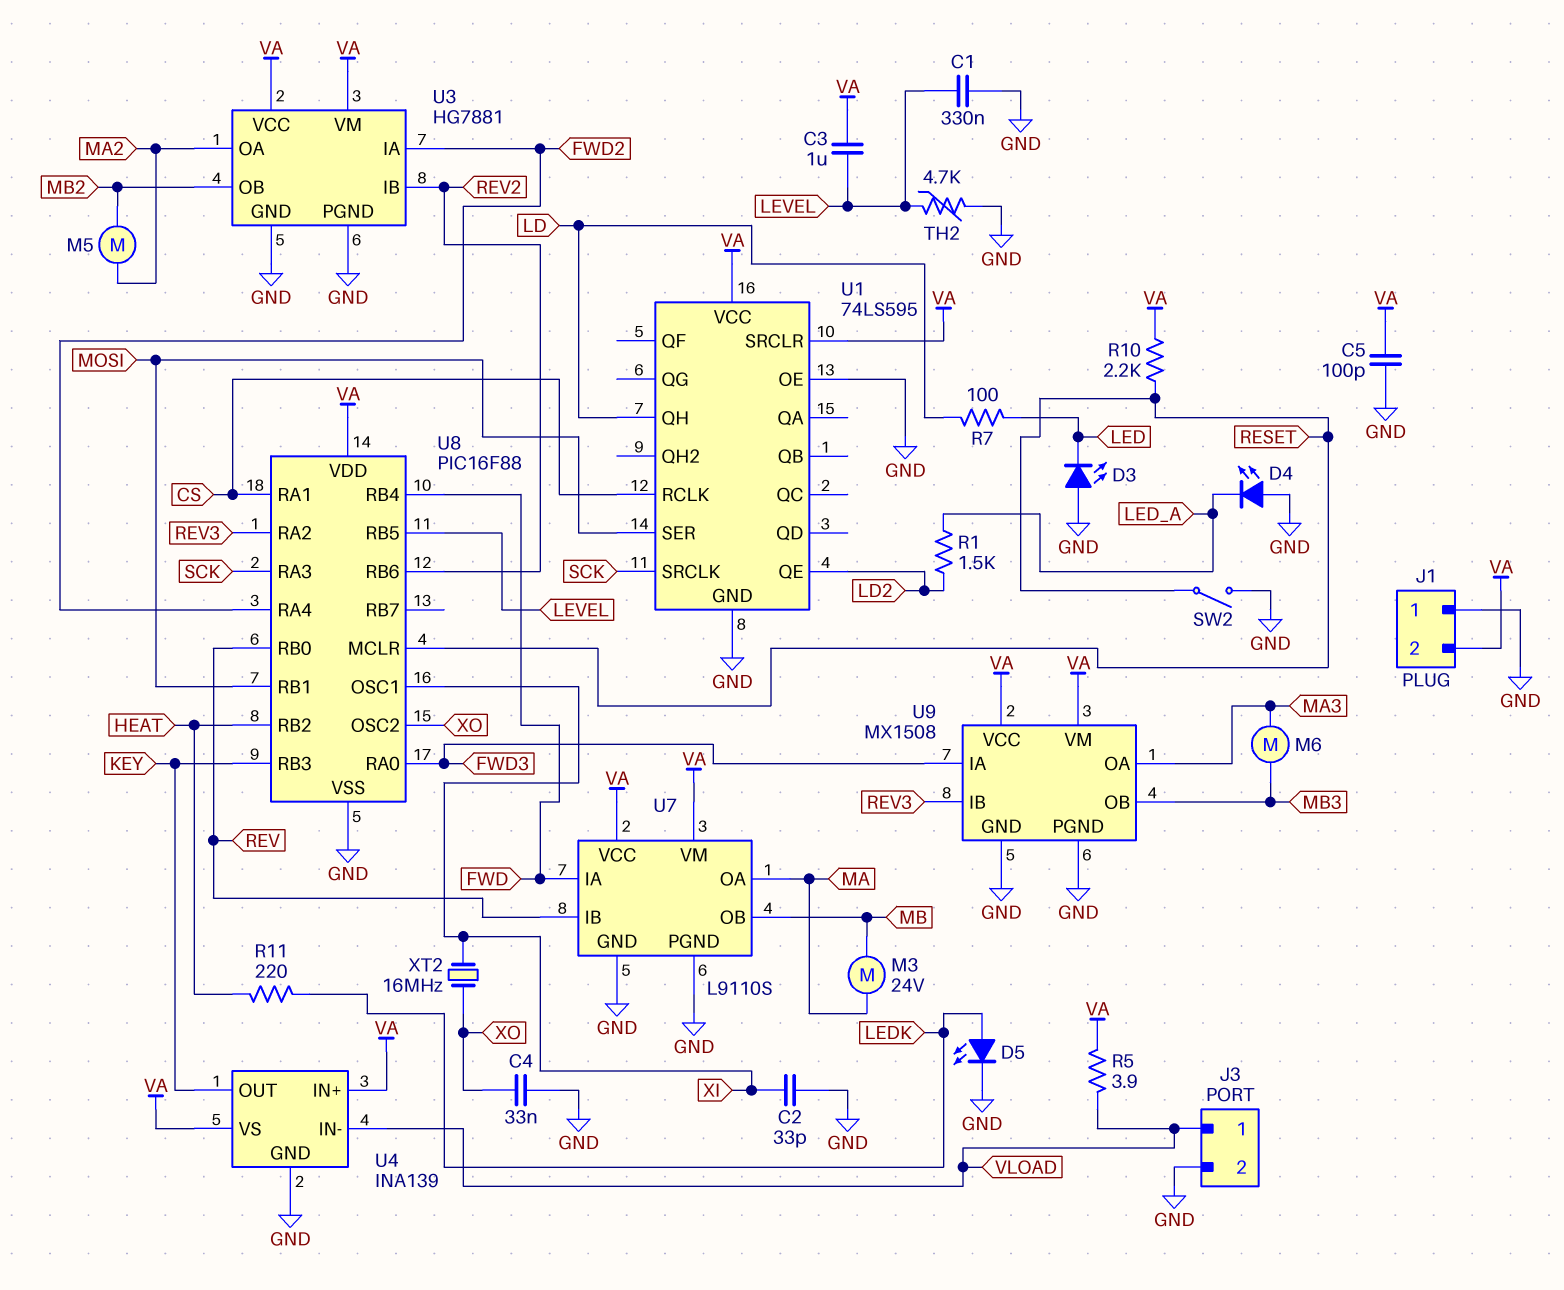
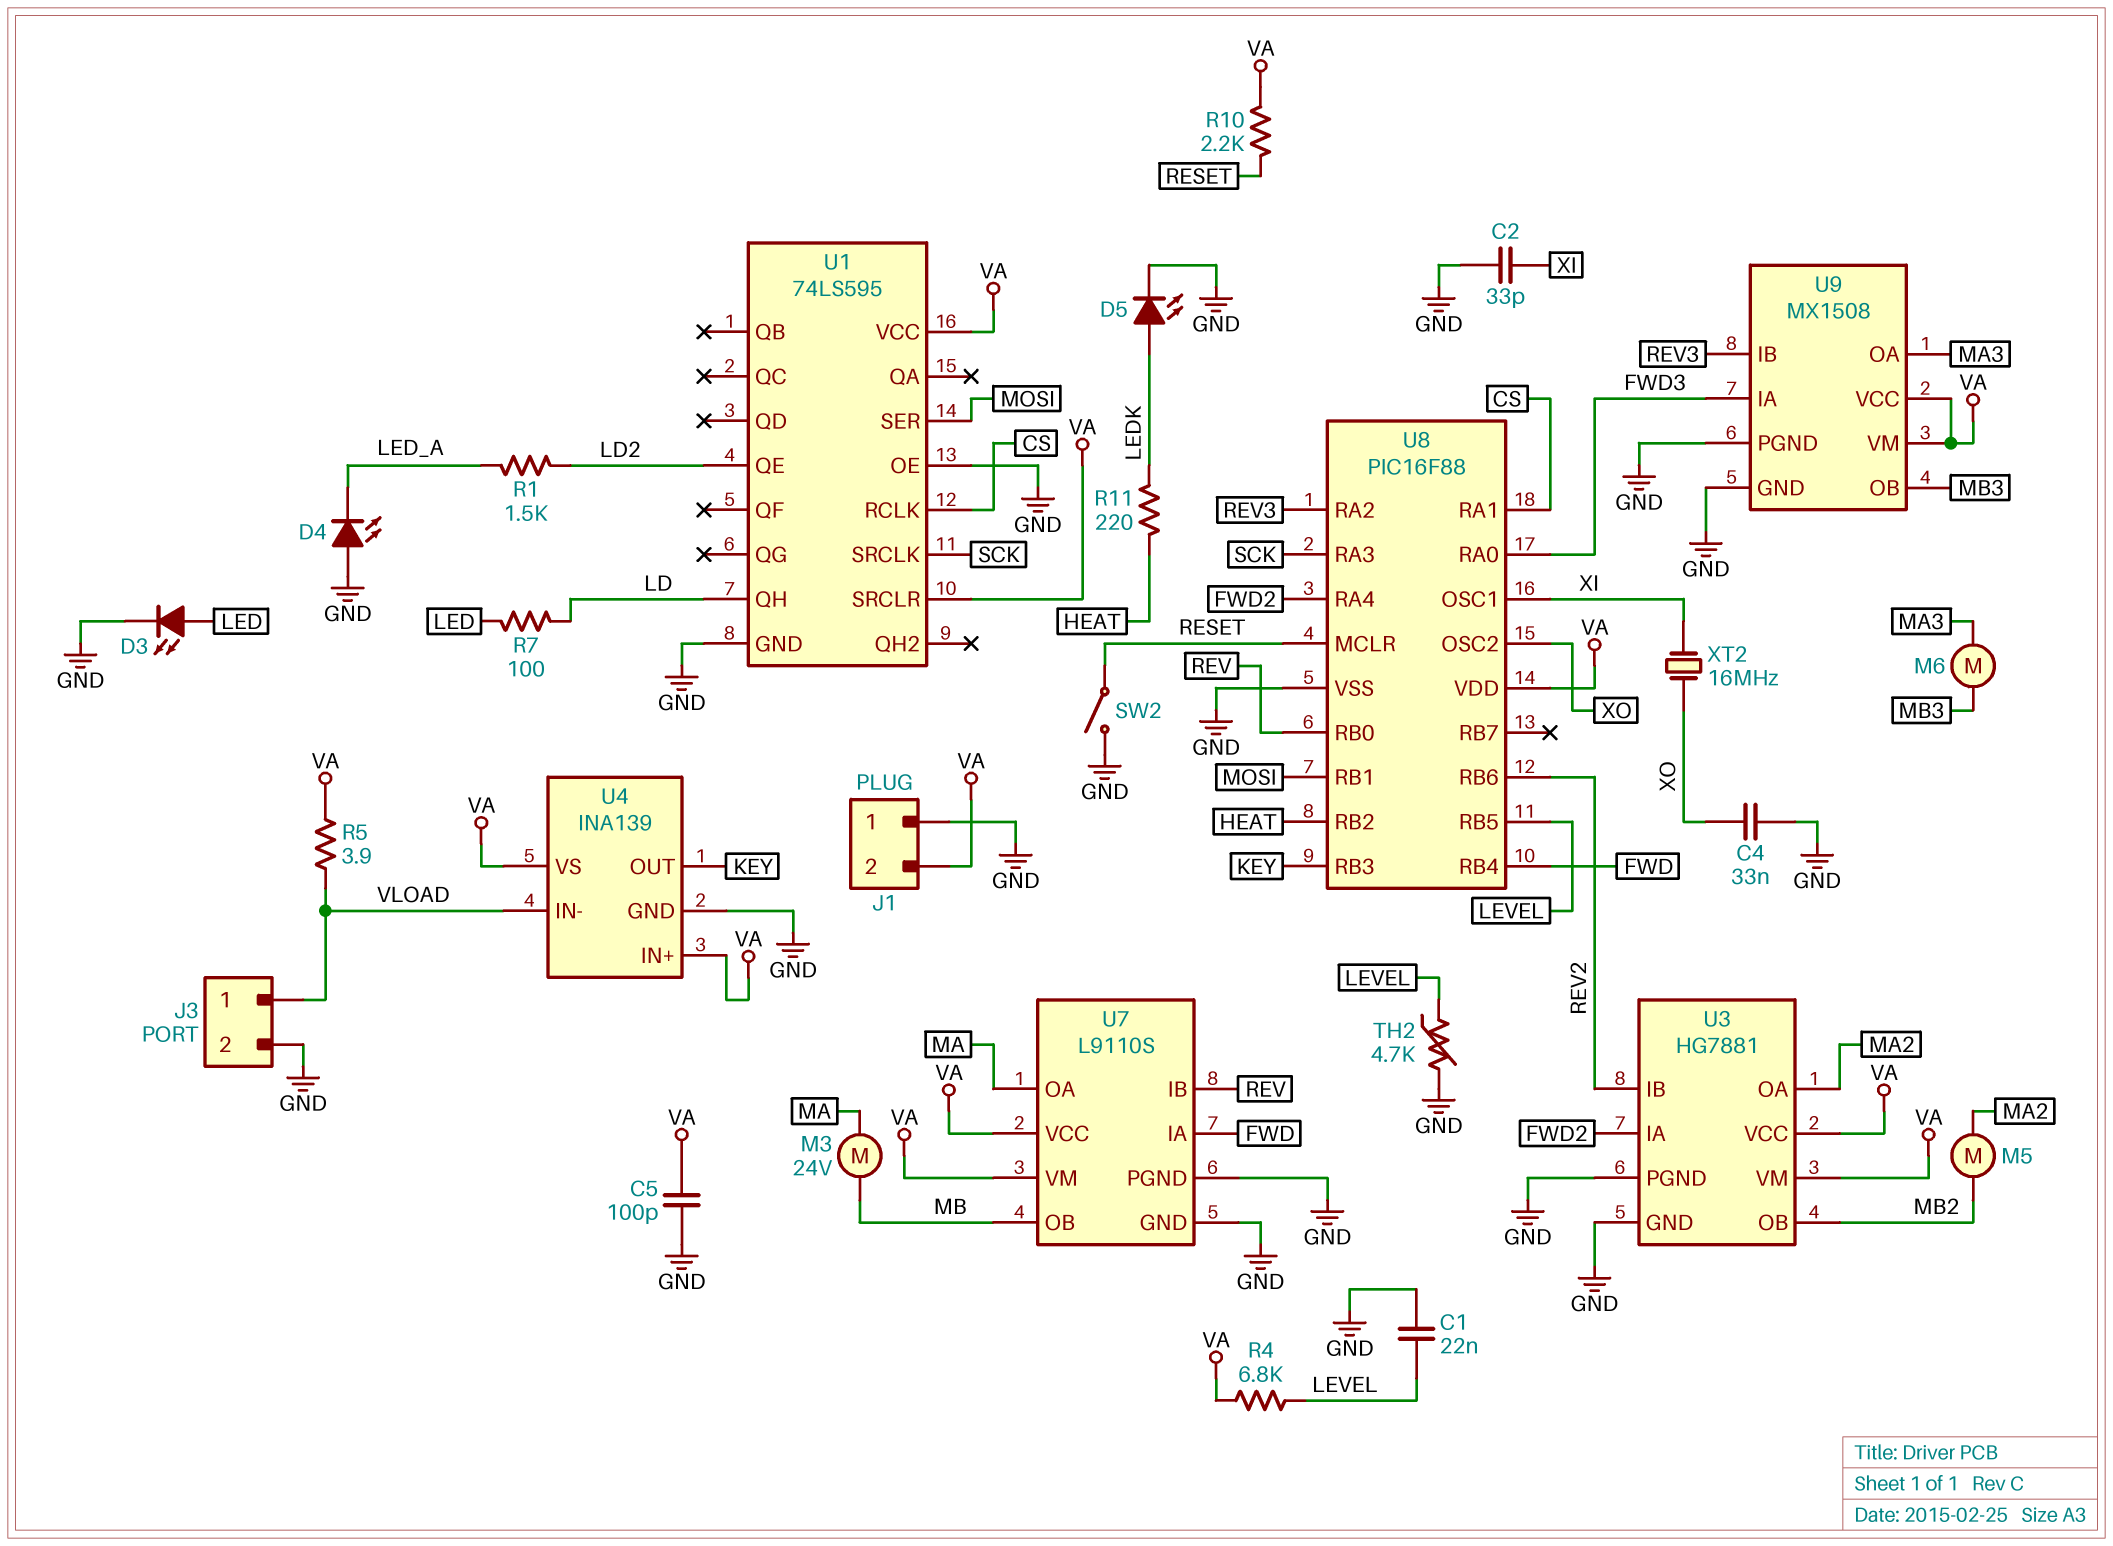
C1: 330nF (GND, LEVEL) -> 22nF (GND, LEVEL)
C3: 1uF (LEVEL, VA) -> none
D3: LED (A GND, K LED) -> LED (A LED, K GND)
R4: none -> 6.8k (LEVEL, VA)

